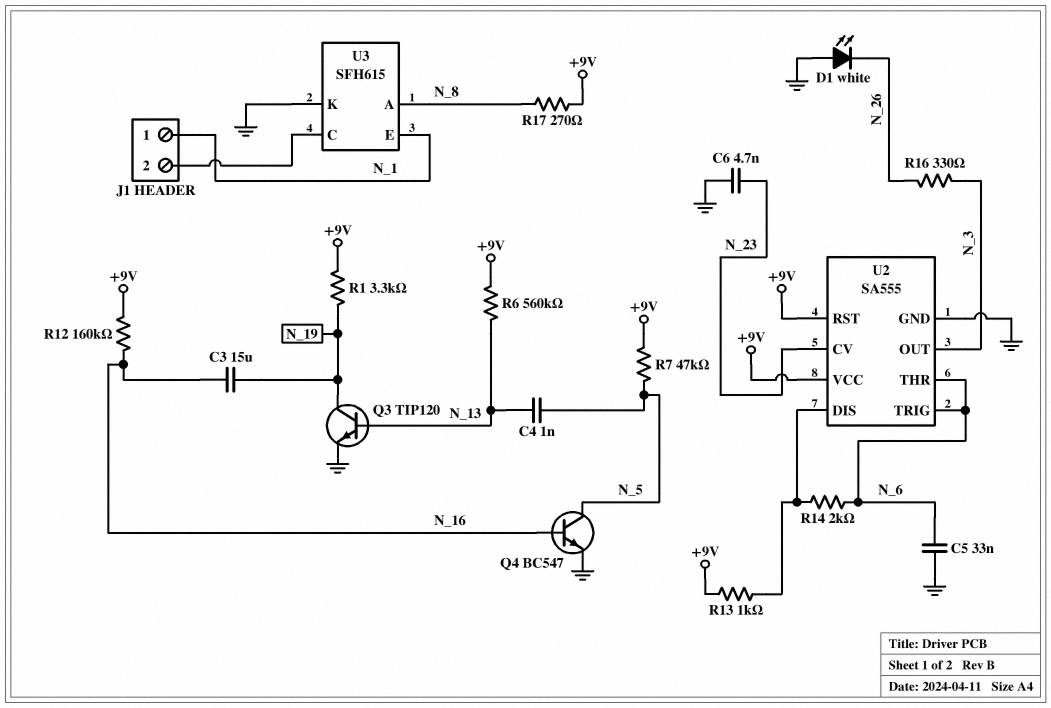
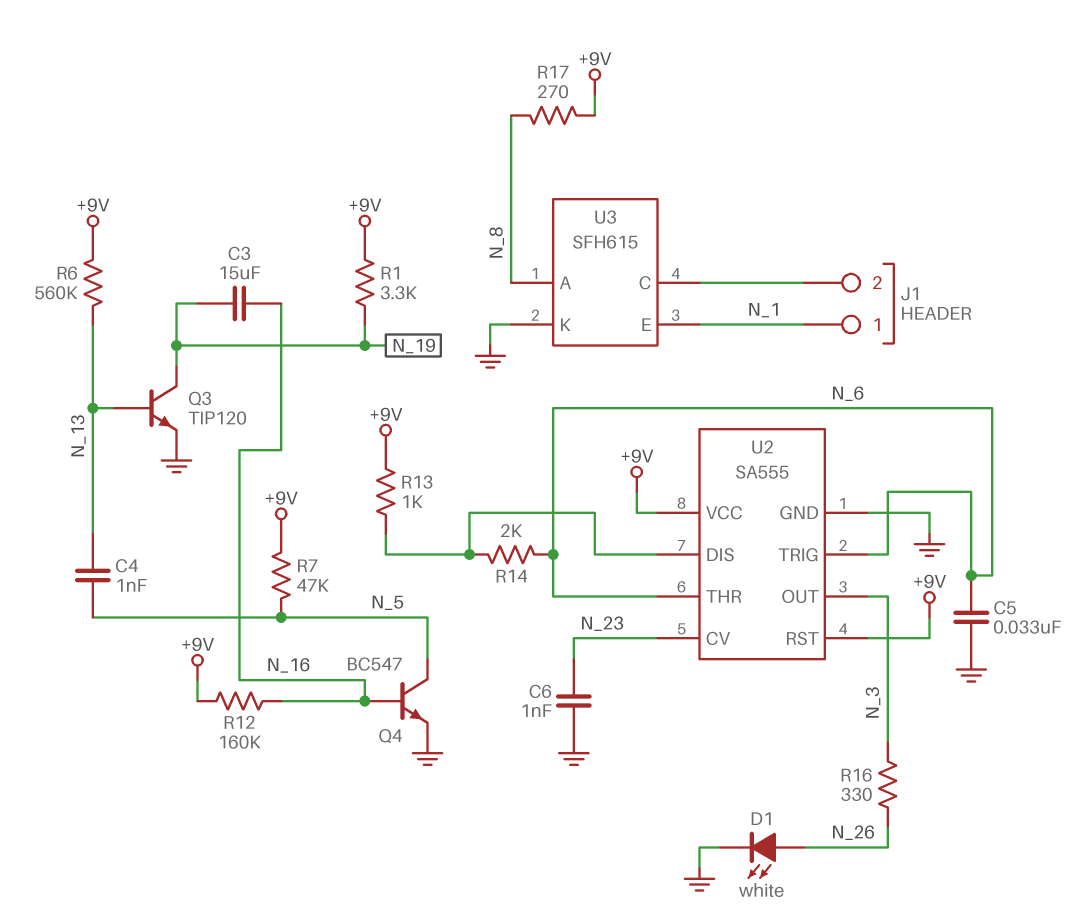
C6: 4.7nF (GND, N_23) -> 1nF (GND, N_23)
D1: LED white (A GND, K N_26) -> LED white (A N_26, K GND)

